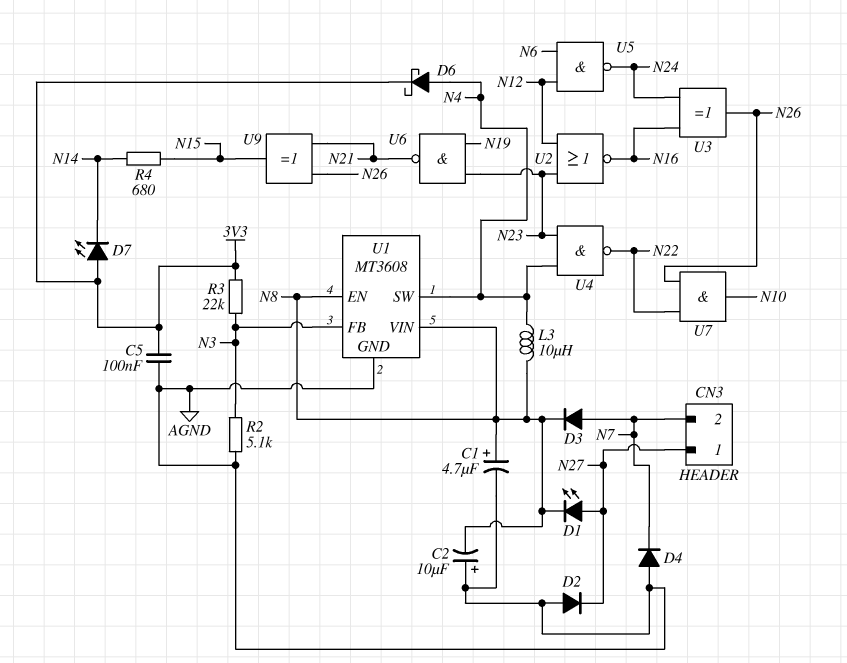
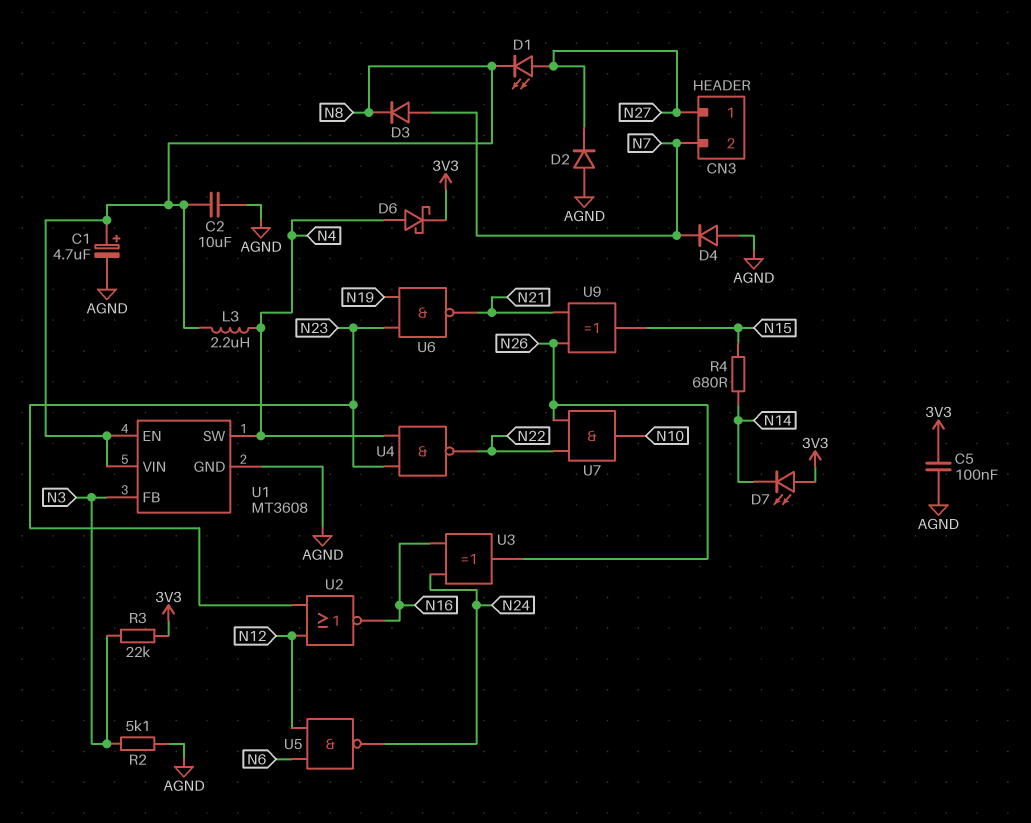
C2: 10uF (plus AGND, minus N8) -> 10uF (AGND, N8)
L3: 10uH (N4, N8) -> 2.2uH (N4, N8)

